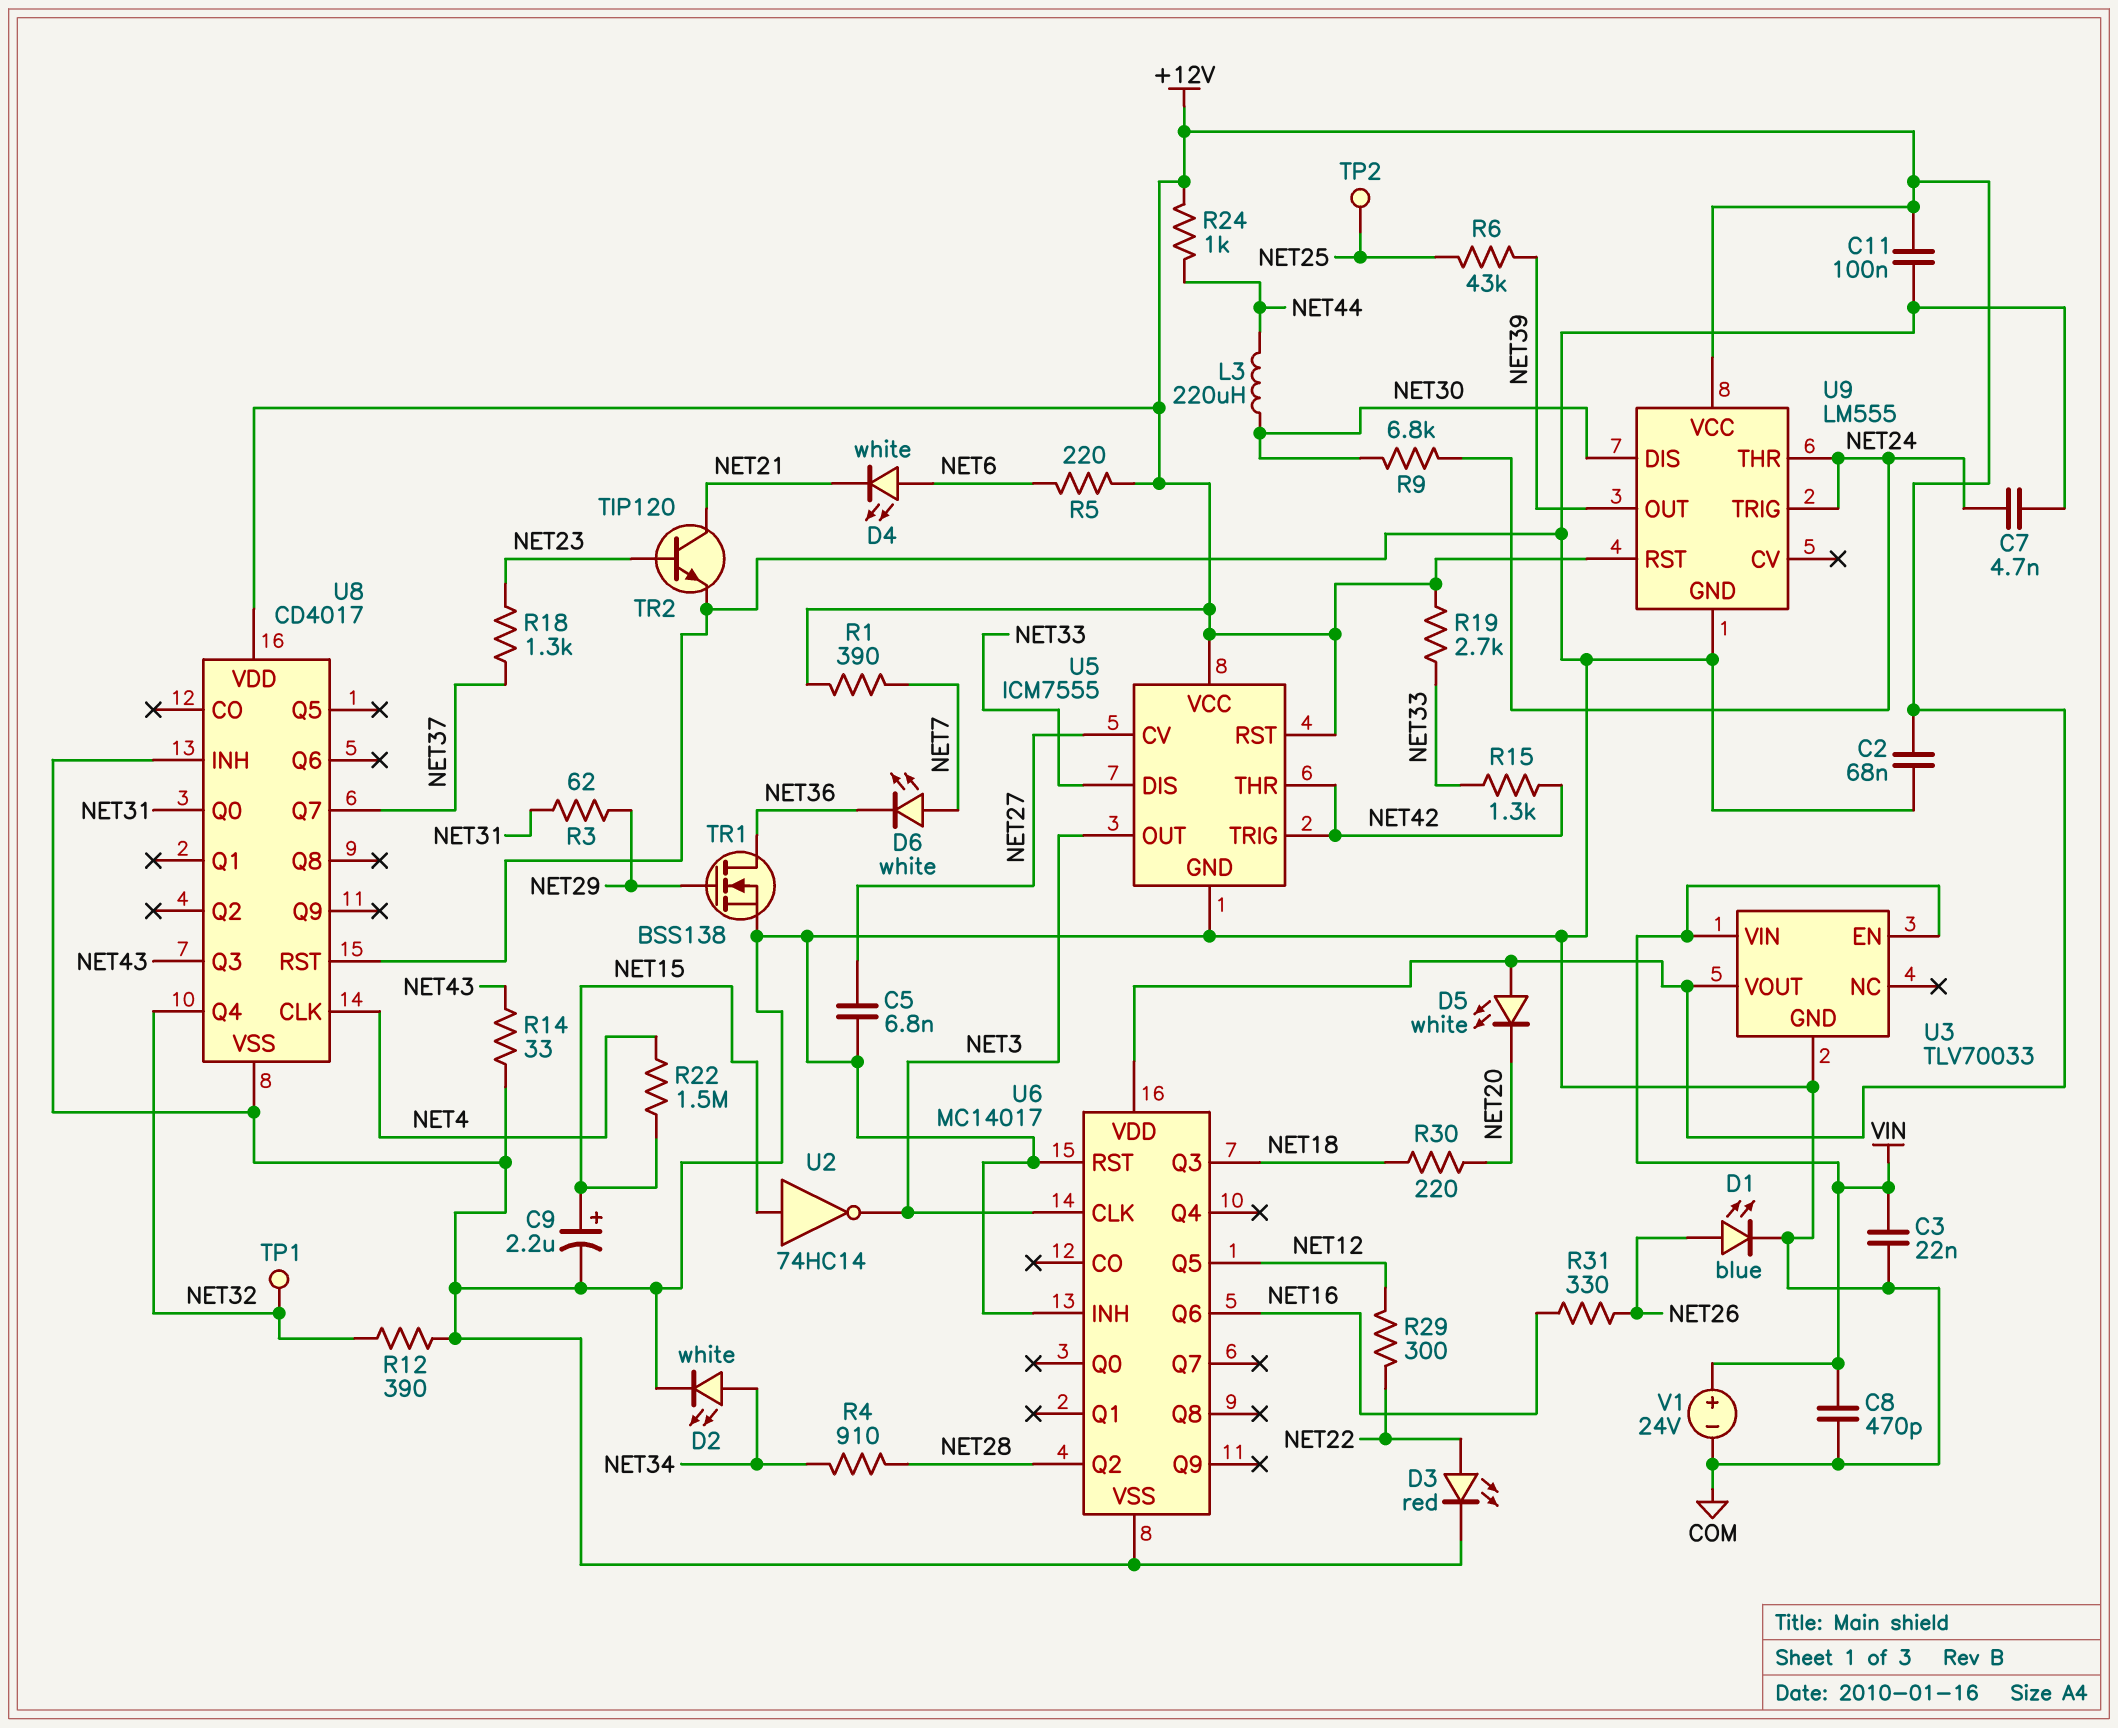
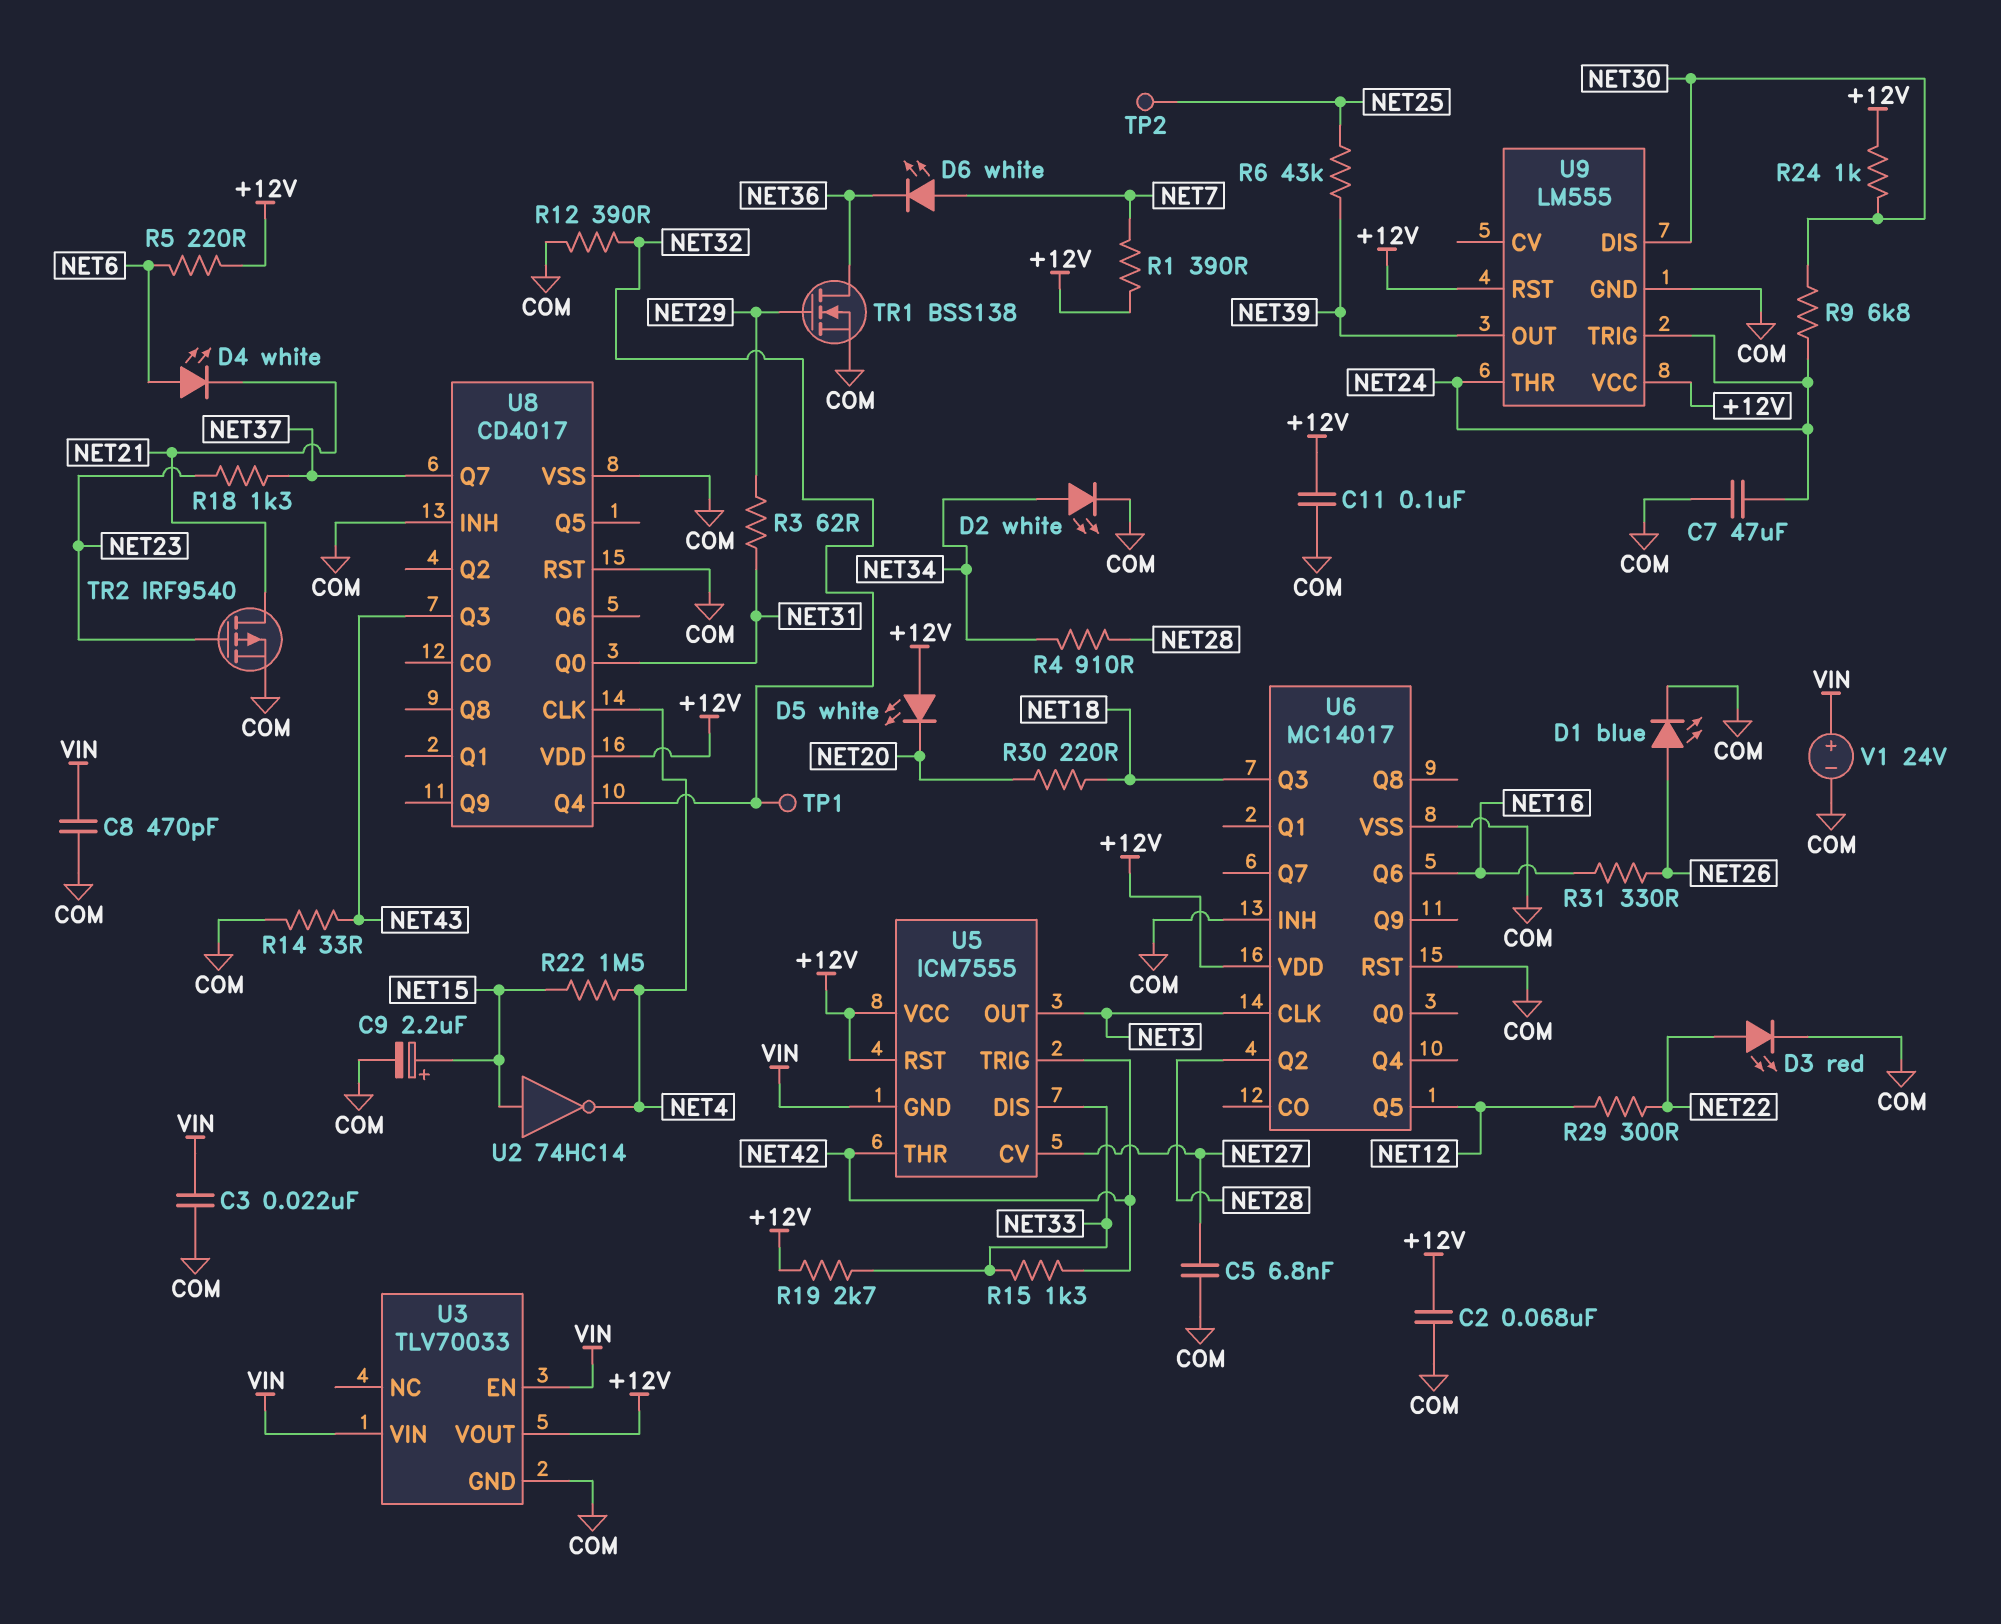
C7: 4.7nF (COM, NET24) -> 47uF (COM, NET24)
L3: 220uH (NET30, NET44) -> none
R24: 1k (+12V, NET44) -> 1k (+12V, NET30)
TR2: NPN TIP120 (B NET23, C NET21, E COM) -> PMOS IRF9540 (G NET23, D NET21, S COM)
U2: NOT 74HC14 (in NET15, out NET3) -> NOT 74HC14 (in NET15, out NET4)
U5 pin GND: COM -> VIN

